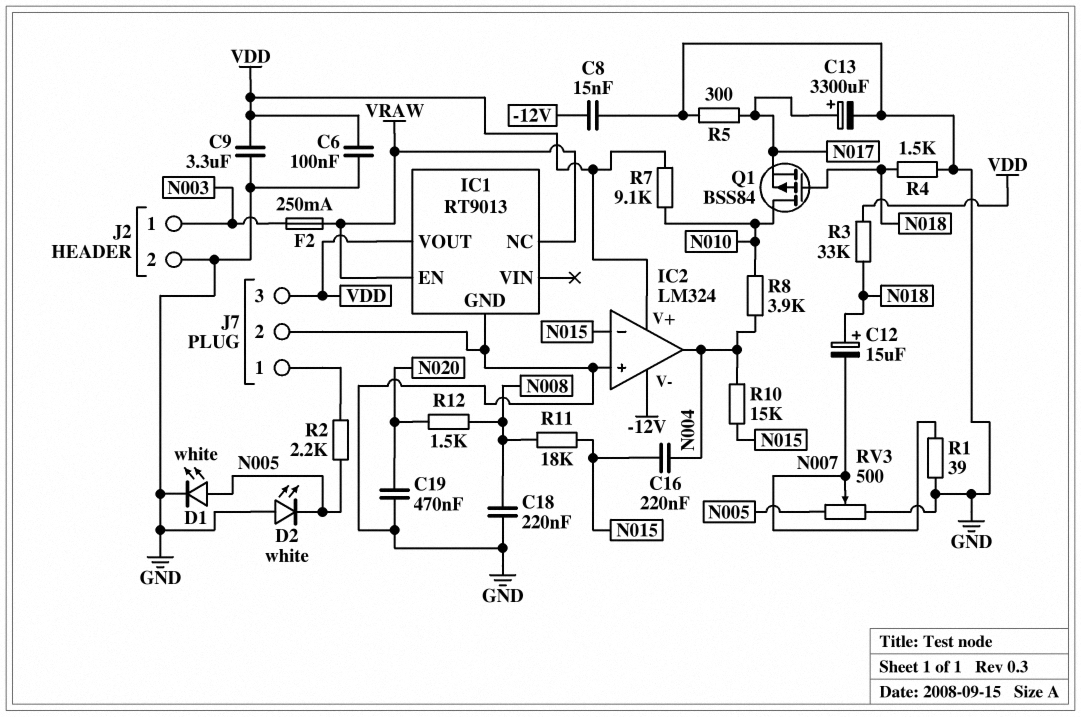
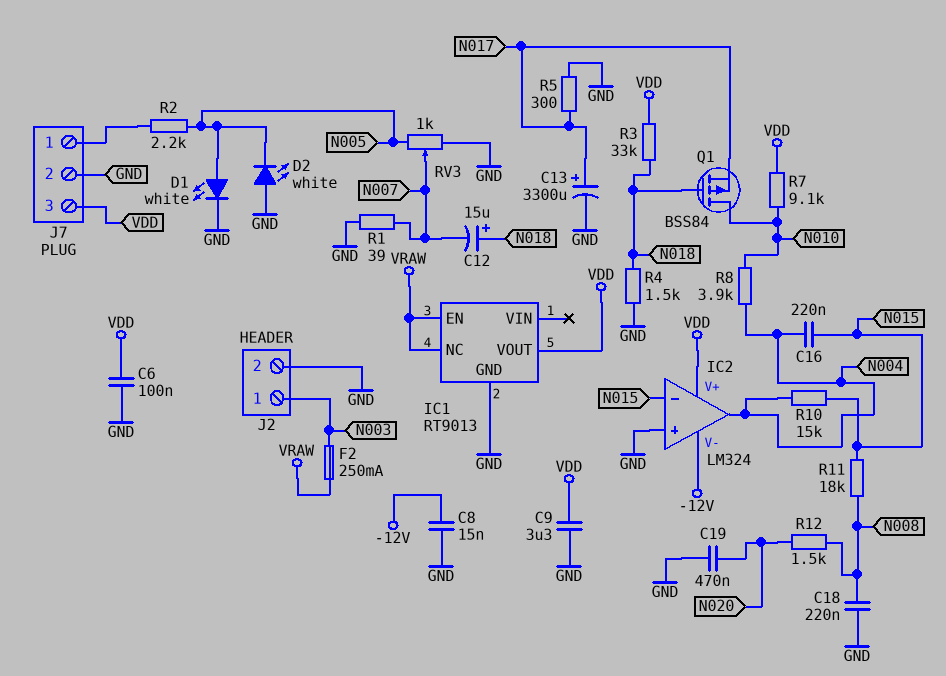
RV3: 500 (GND, N005, wiper N007) -> 1k (GND, N005, wiper N007)

